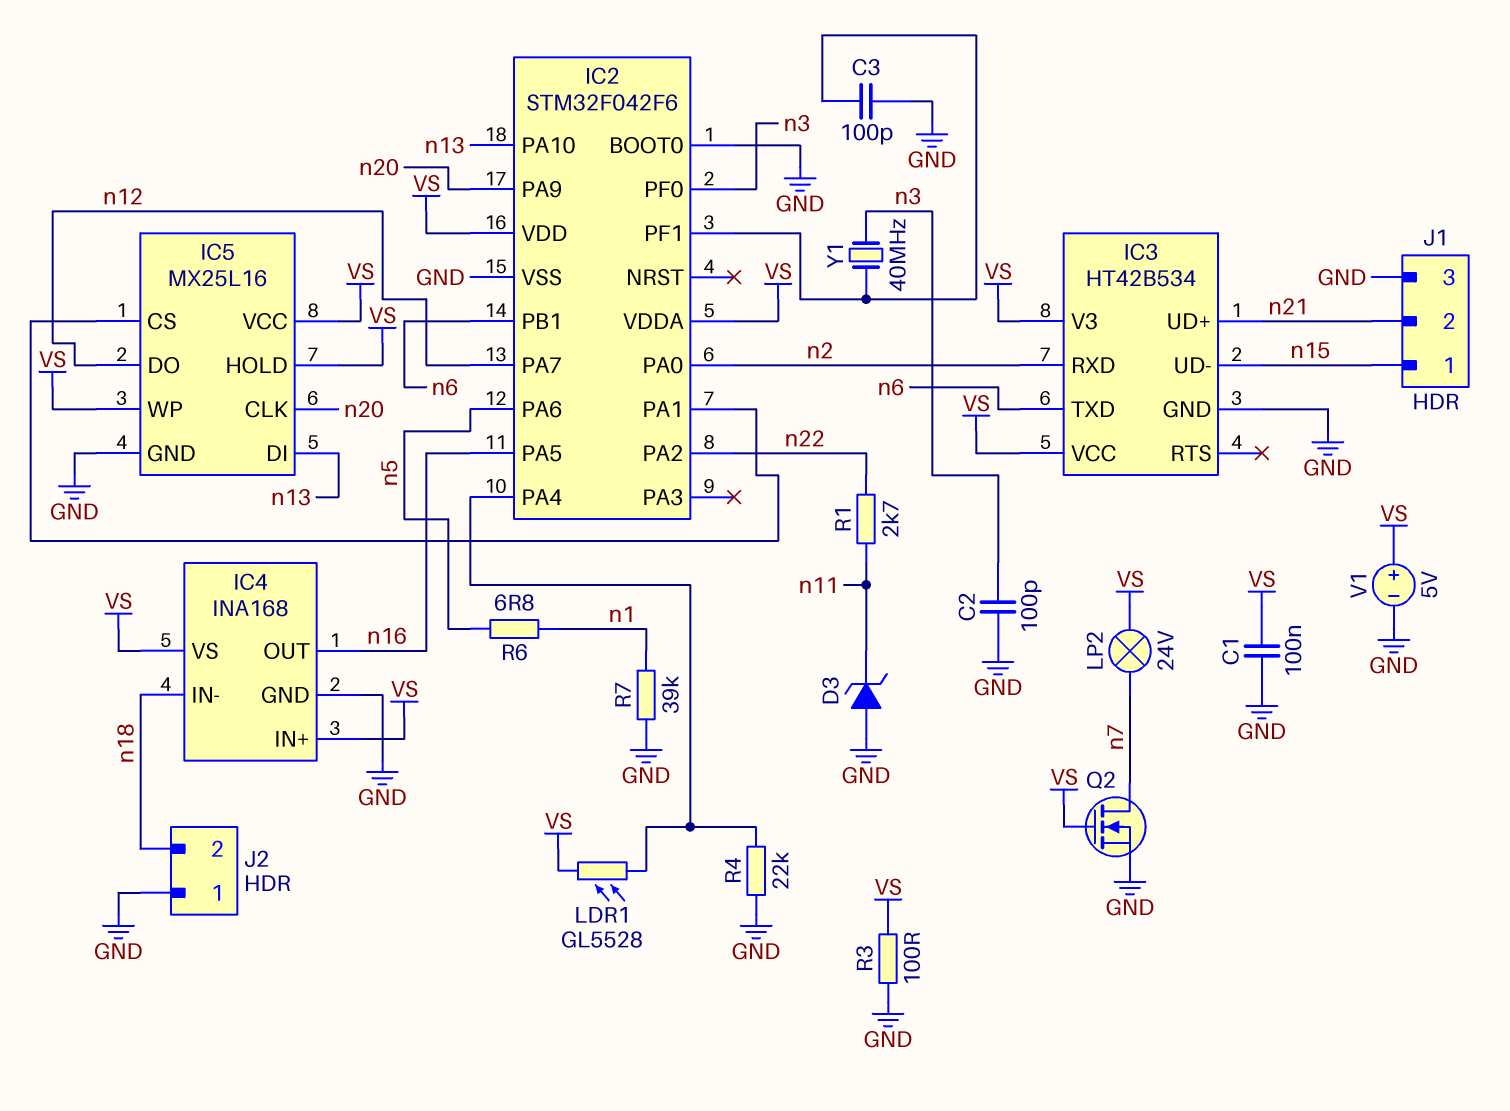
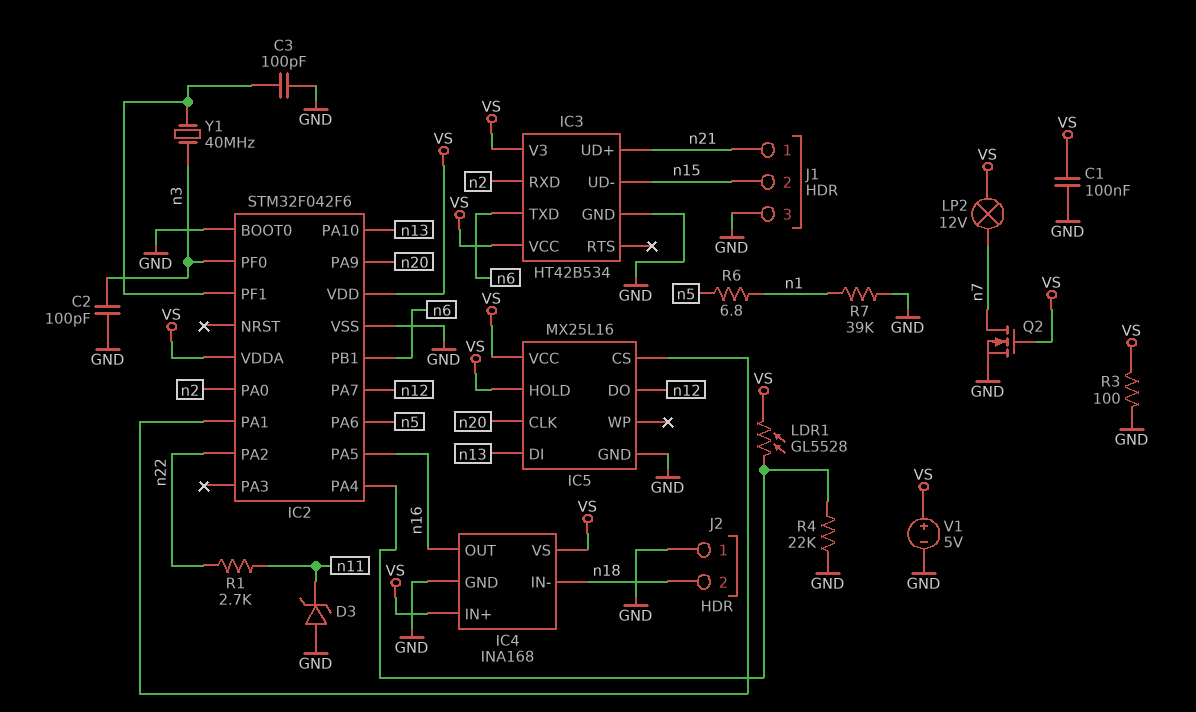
IC5 pin WP: VS -> none
J1 pin 1: n15 -> n21
J1 pin 2: n21 -> n15
LP2: lamp 24V (VS, n7) -> lamp 12V (VS, n7)

